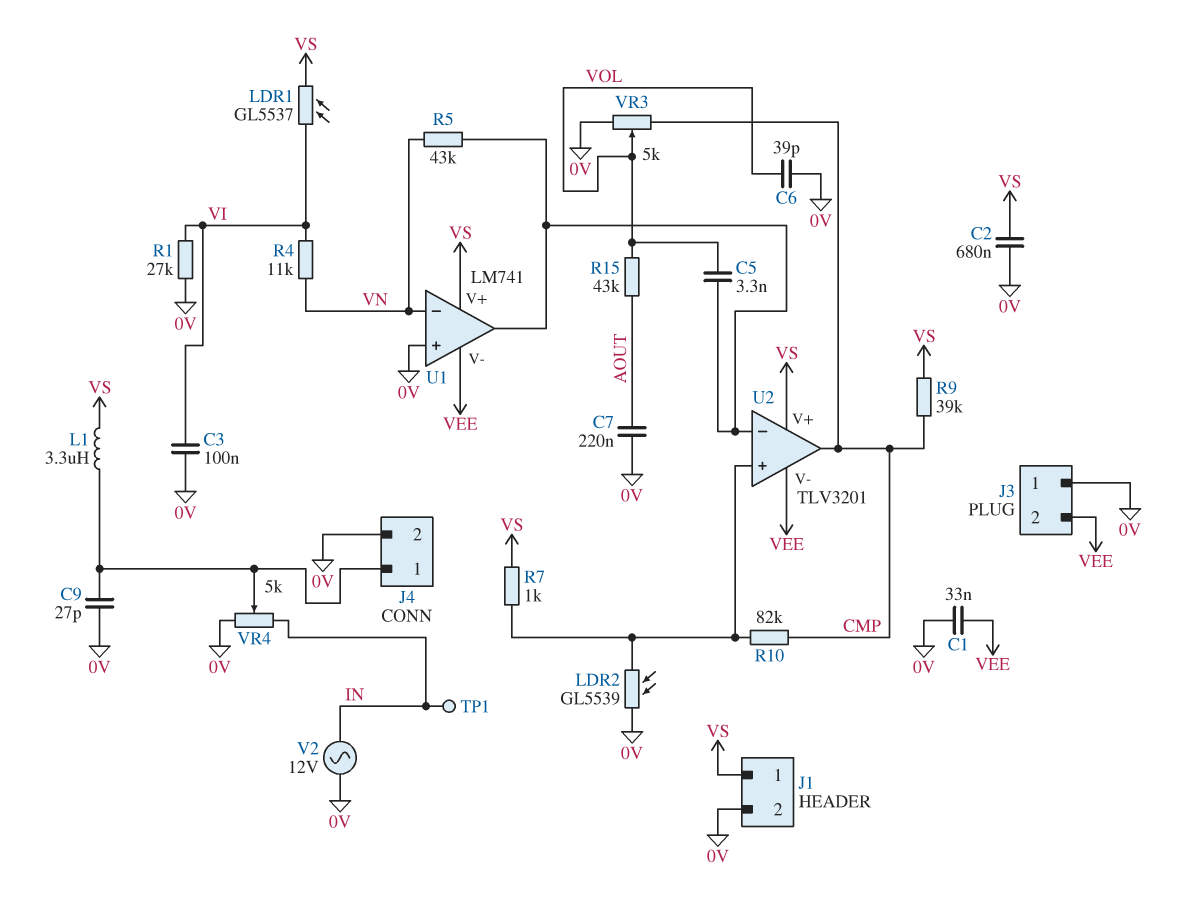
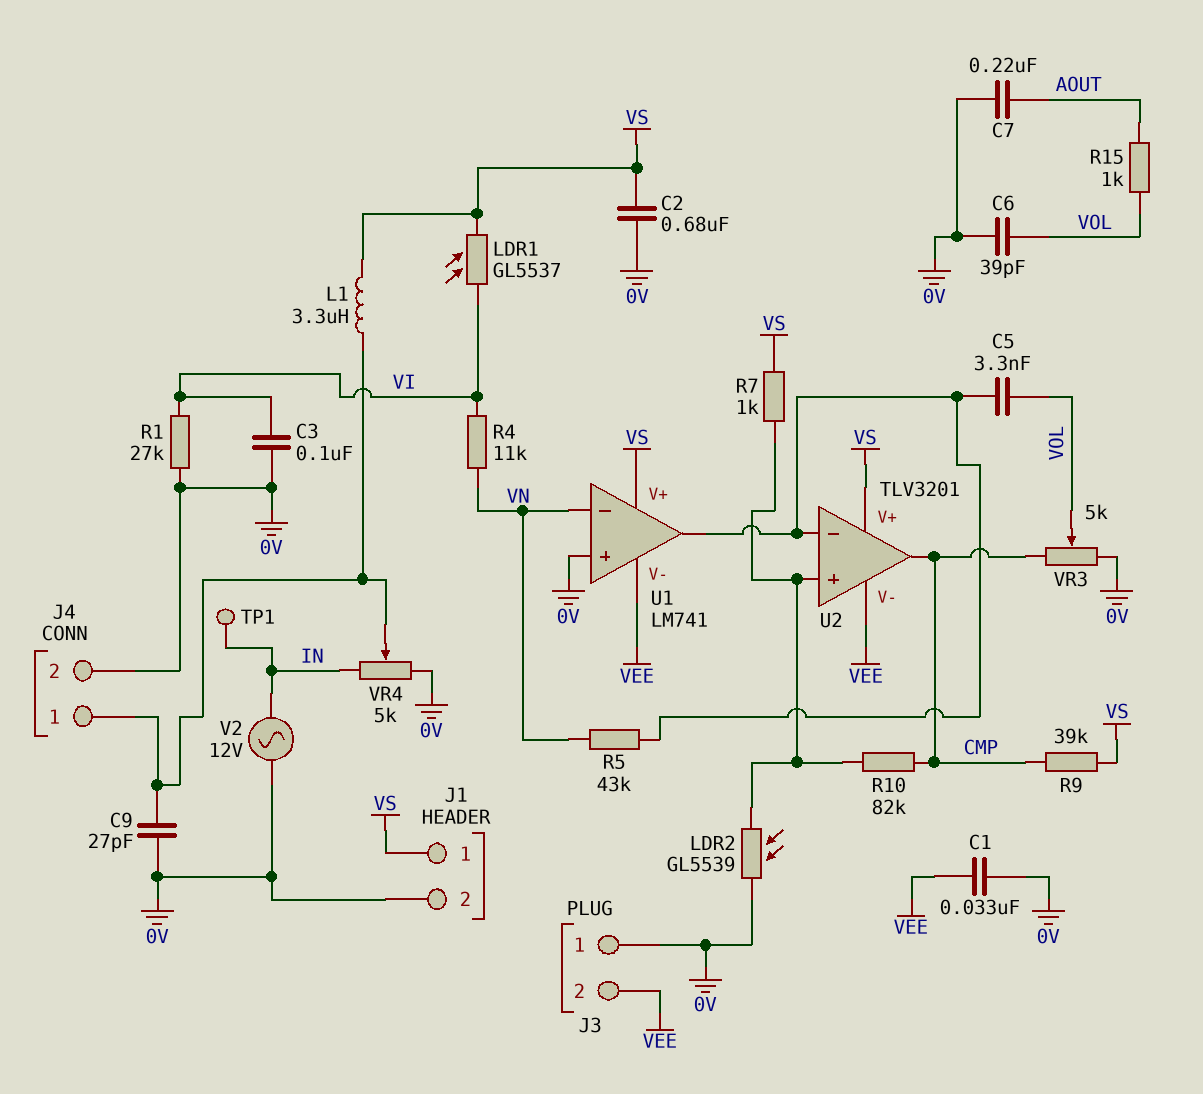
R15: 43k (AOUT, VOL) -> 1k (AOUT, VOL)

